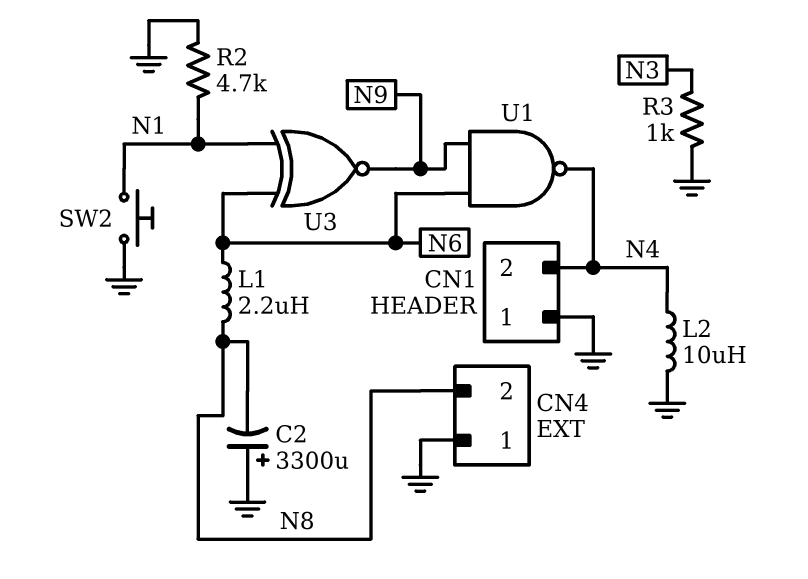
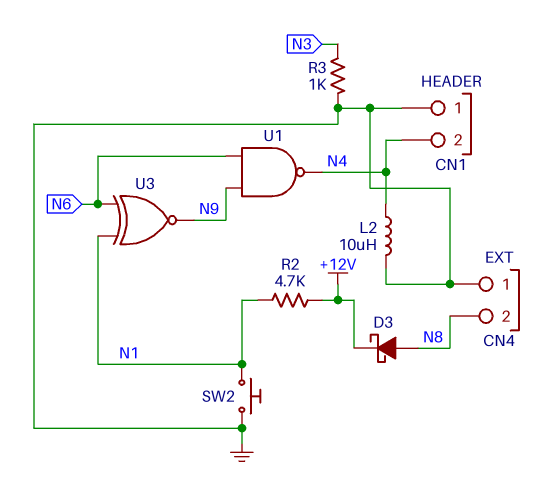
C2: 3300uF (plus GND, minus N8) -> none
D3: none -> schottky (A N8, K +12V)
L1: 2.2uH (N6, N8) -> none
R2: 4.7k (GND, N1) -> 4.7k (+12V, N1)

